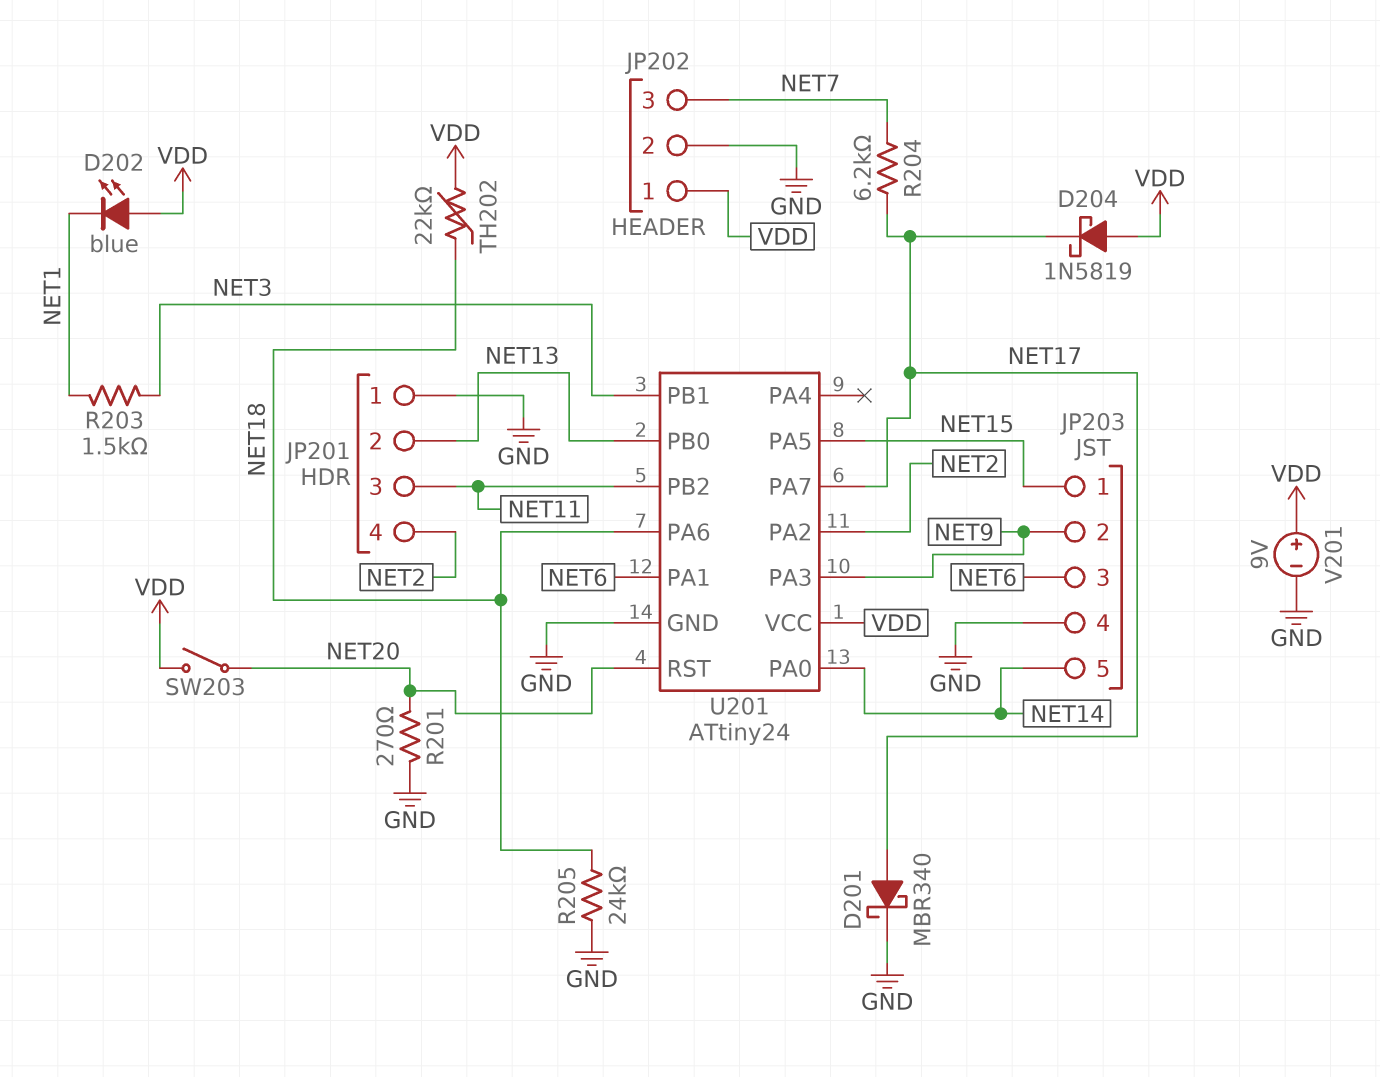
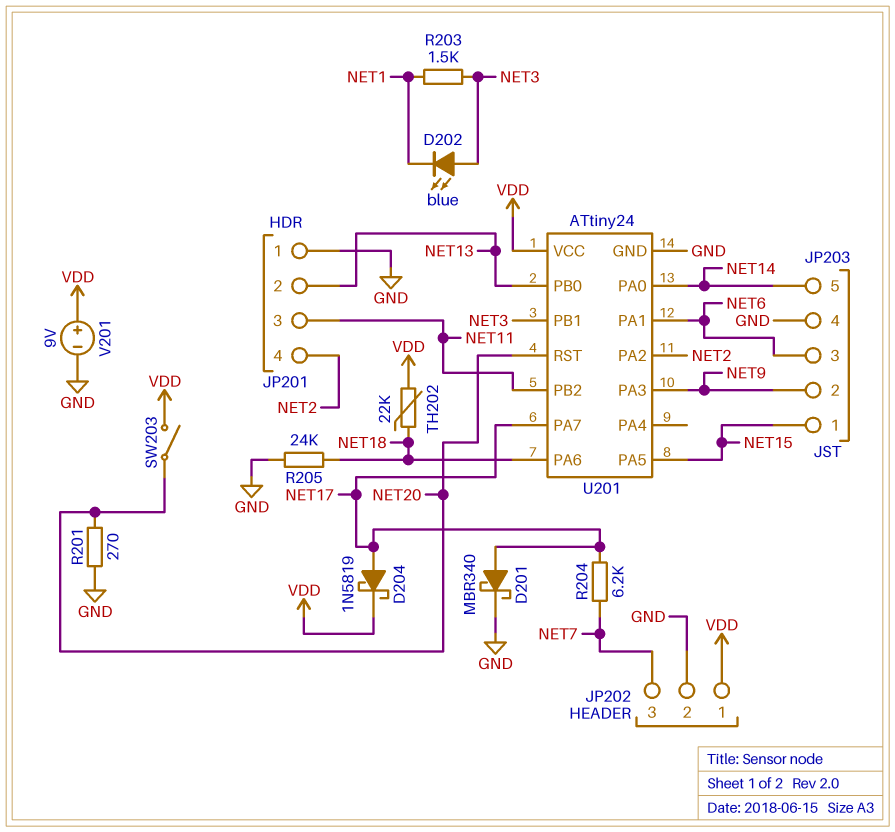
D202: LED blue (A VDD, K NET1) -> LED blue (A NET3, K NET1)
D204: schottky 1N5819 (A VDD, K NET17) -> schottky 1N5819 (A NET17, K VDD)

